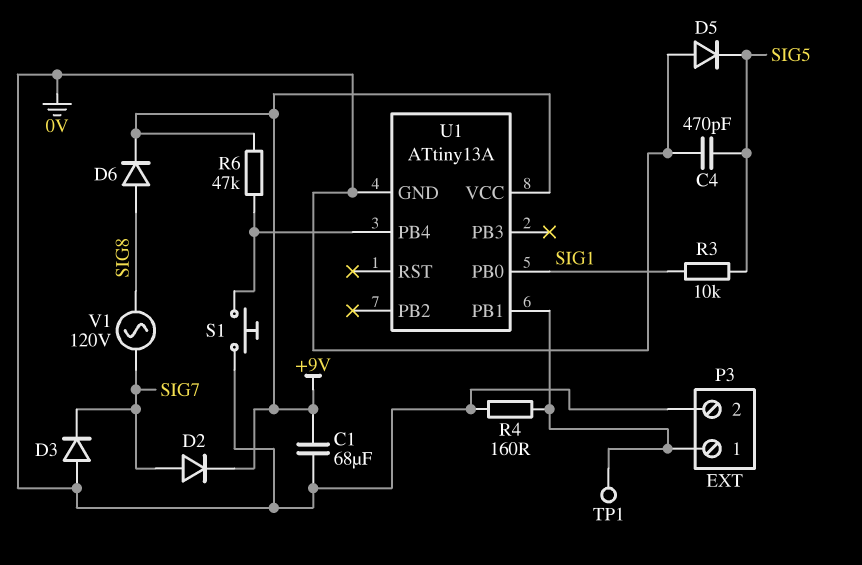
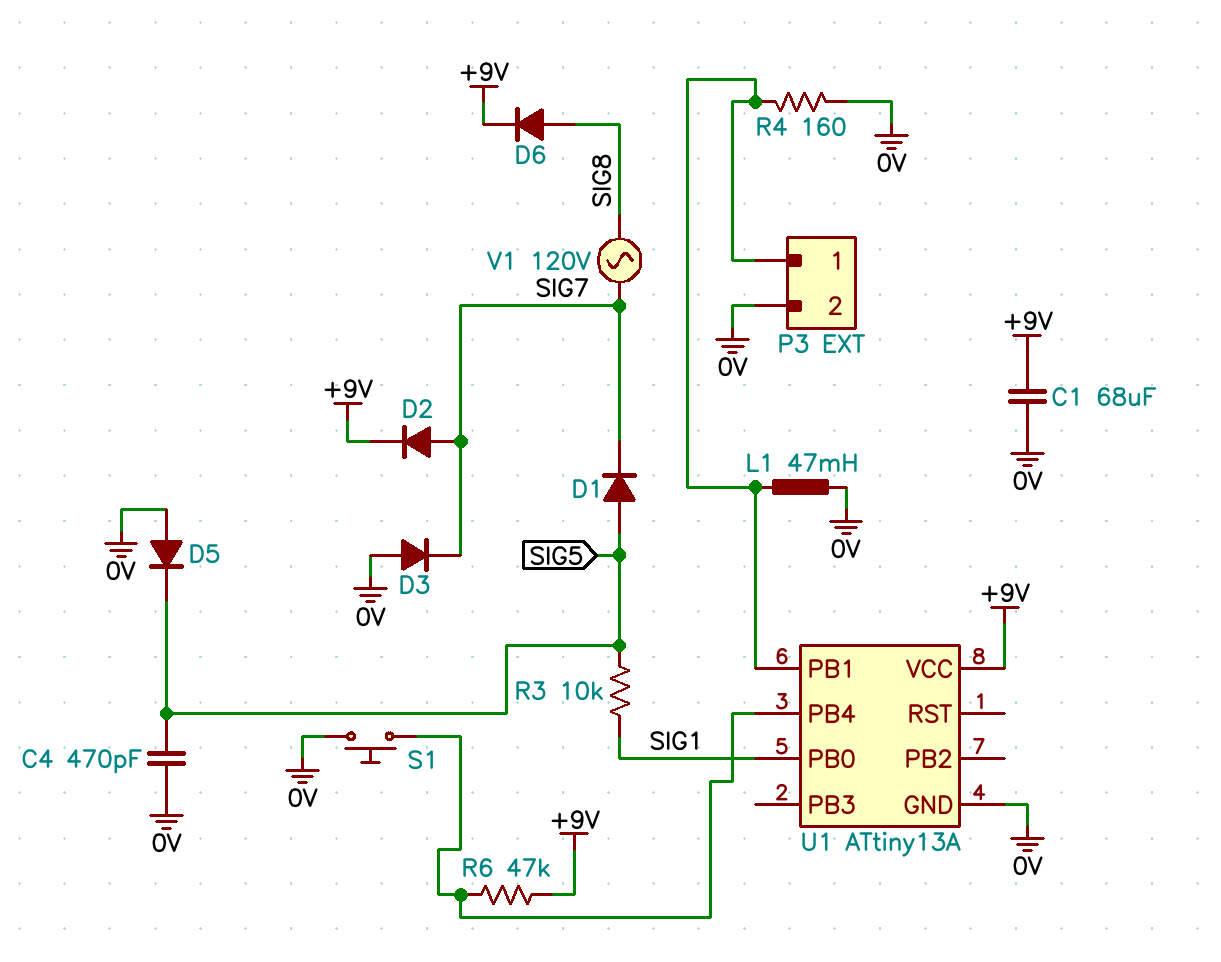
D1: none -> diode (A SIG5, K SIG7)
L1: none -> 47mH (0V, P3/1)
TP1: test point (P3/1) -> none

